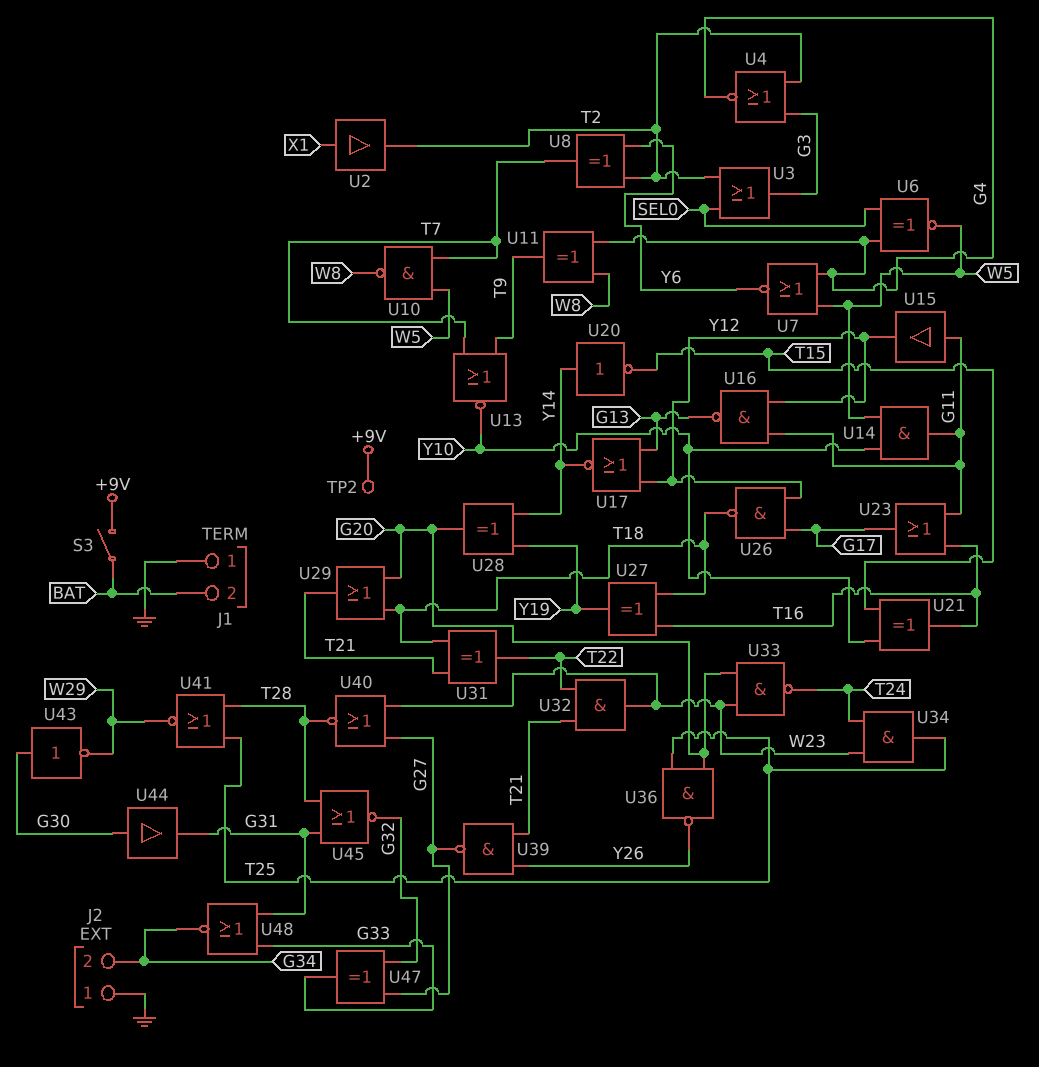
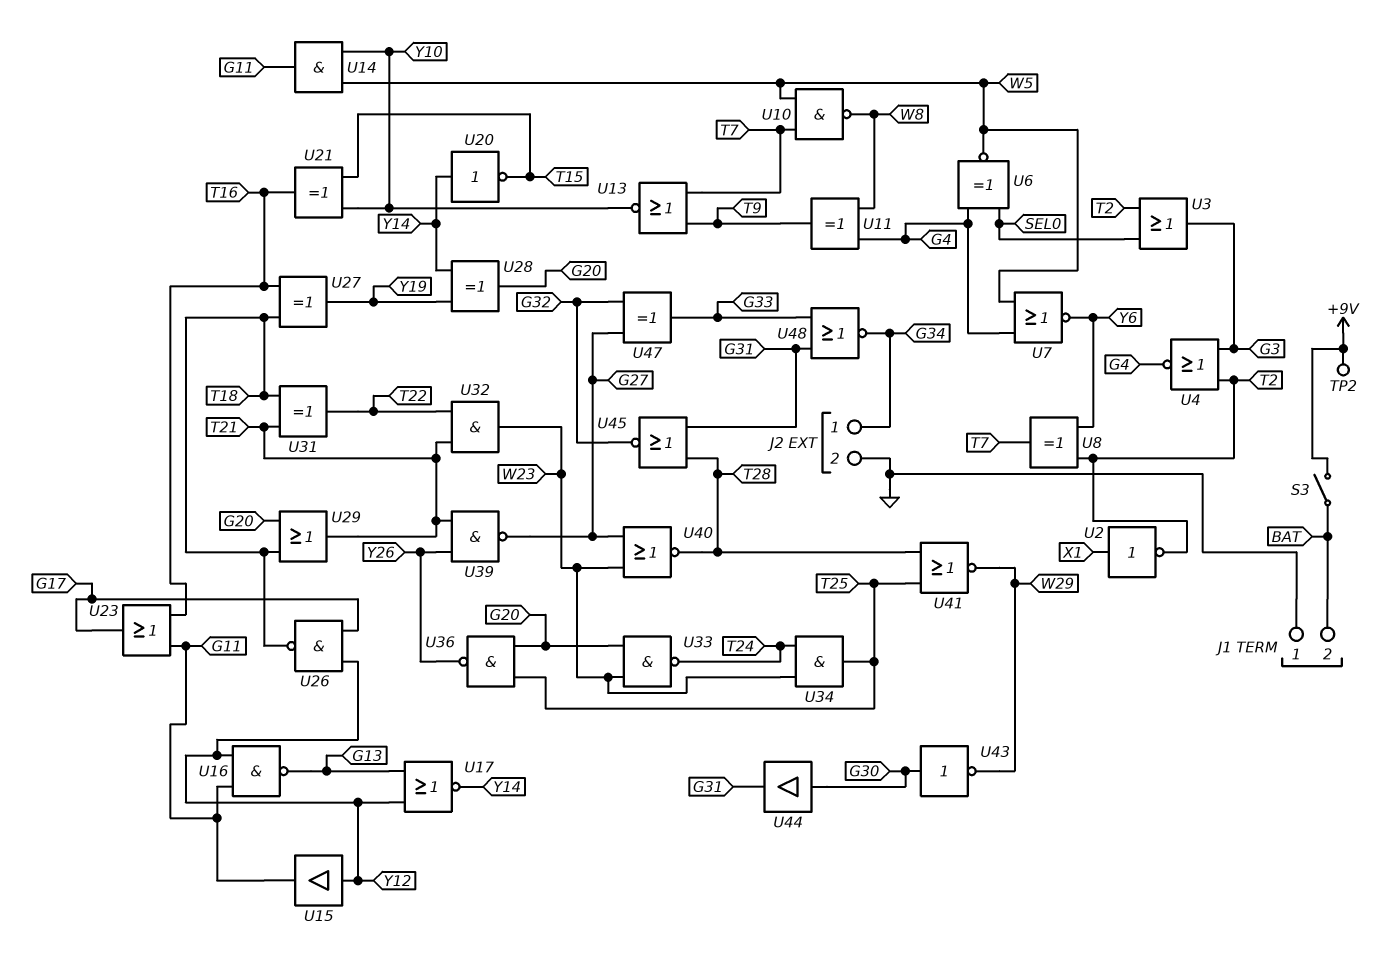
J2 pin 1: GND -> G34
J2 pin 2: G34 -> GND
U2: buffer (in X1, out T2) -> NOT (in X1, out T2)
U15: buffer (in G11, out Y12) -> buffer (in Y12, out G11)

